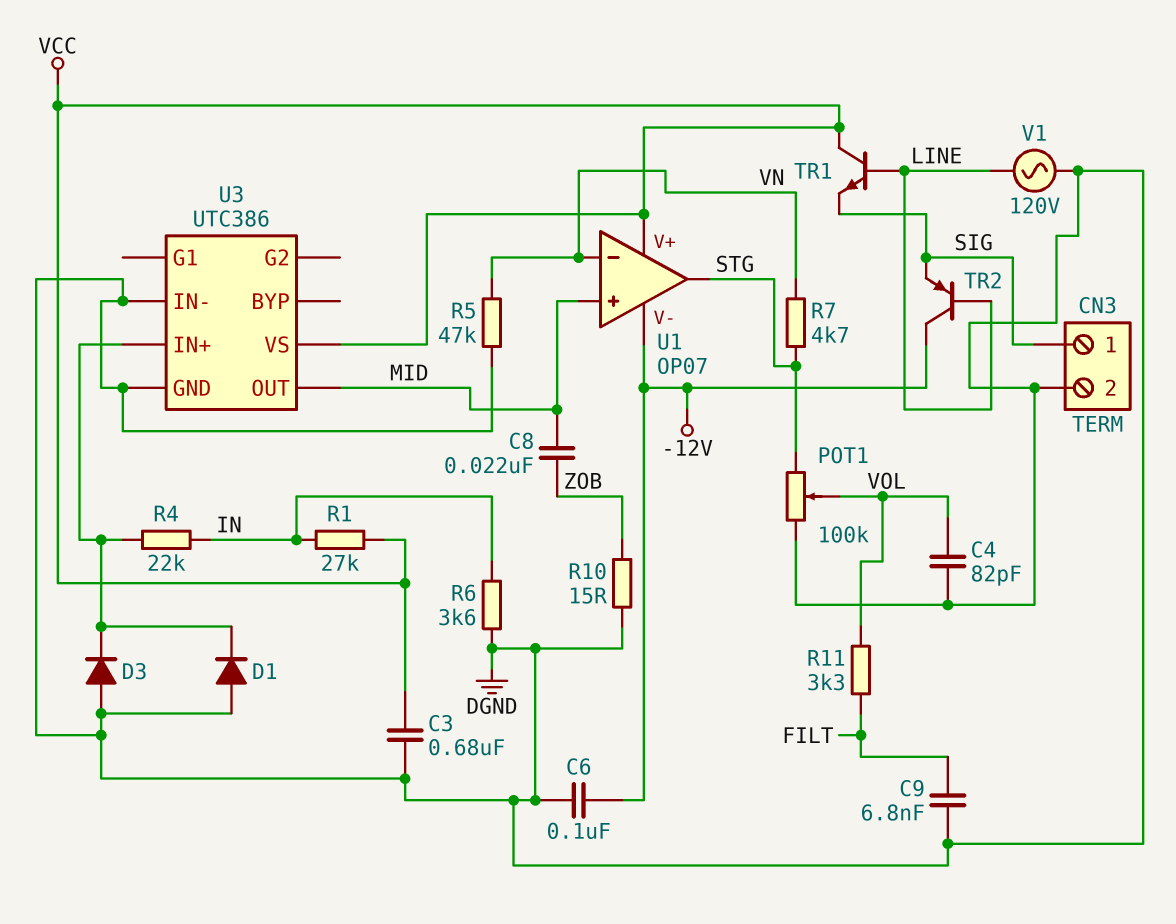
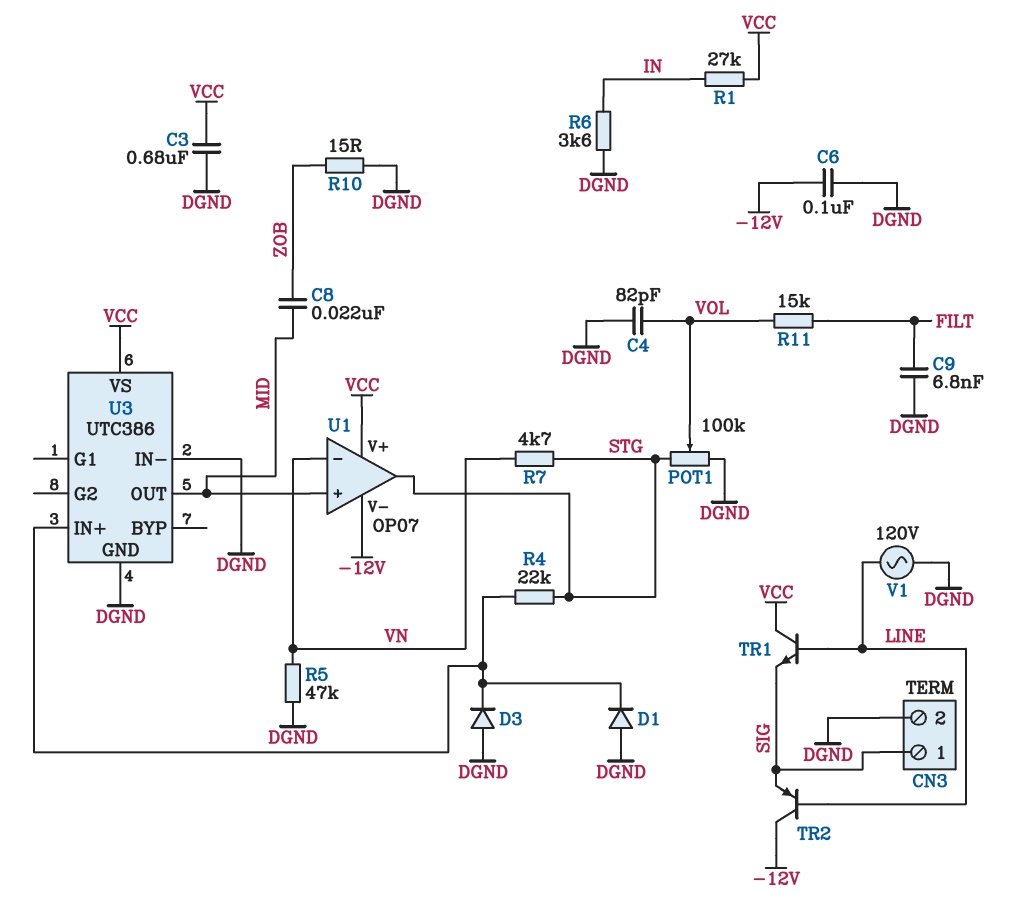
R4: 22k (IN, U3/IN+) -> 22k (STG, U3/IN+)
R11: 3.3k (FILT, VOL) -> 15k (FILT, VOL)

